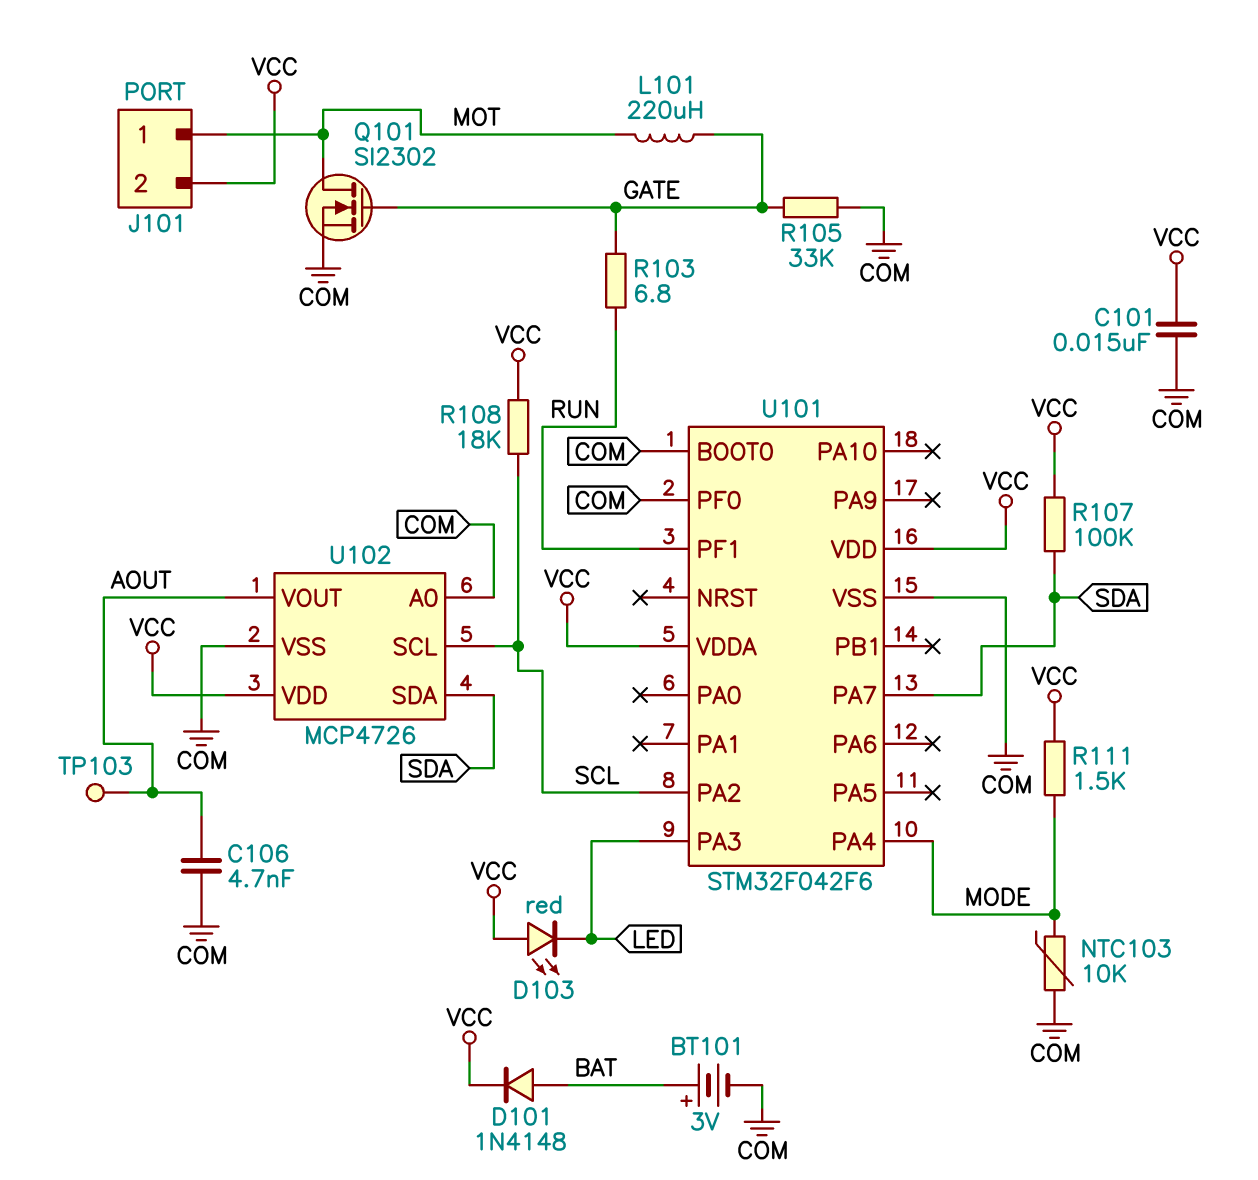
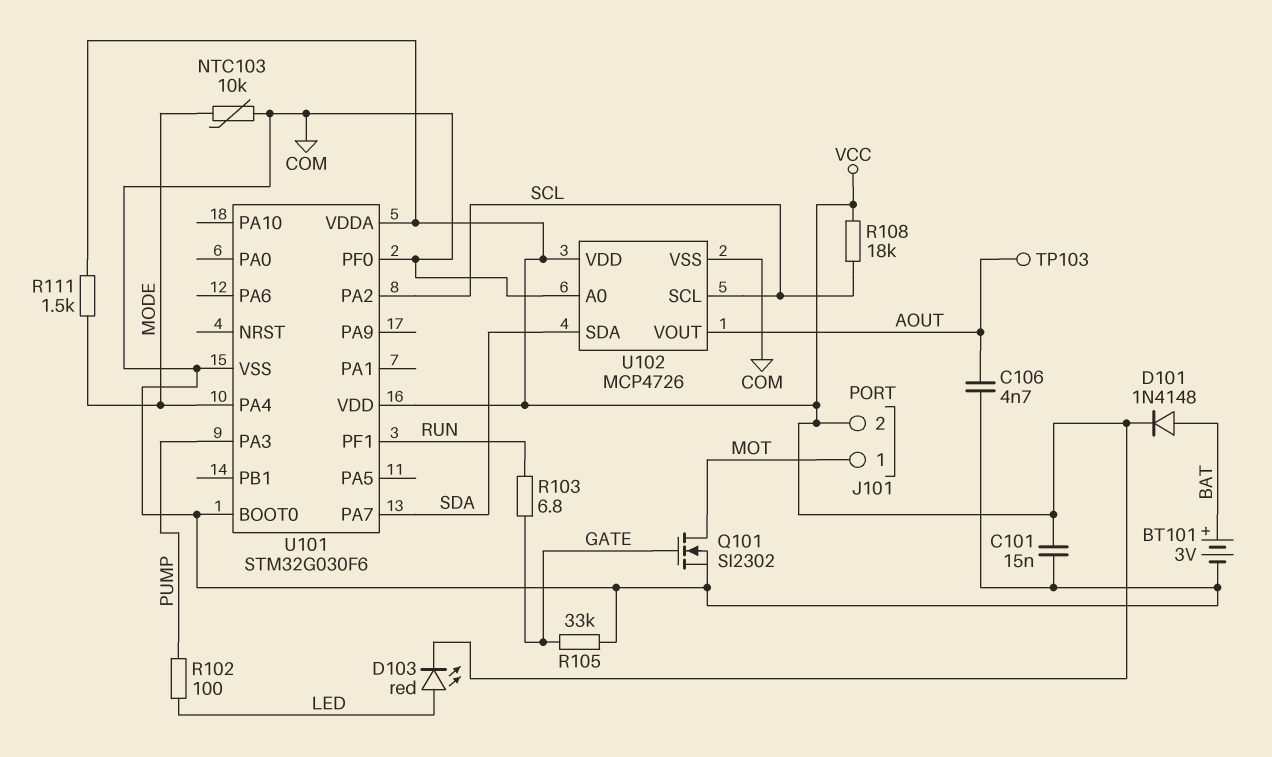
D103: LED red (A VCC, K LED) -> LED red (A LED, K VCC)
L101: 220uH (GATE, MOT) -> none
R102: none -> 100 (LED, PUMP)
R107: 100k (SDA, VCC) -> none
U101: STM32F042F6 -> STM32G030F6
U101 pin PA3: LED -> PUMP

